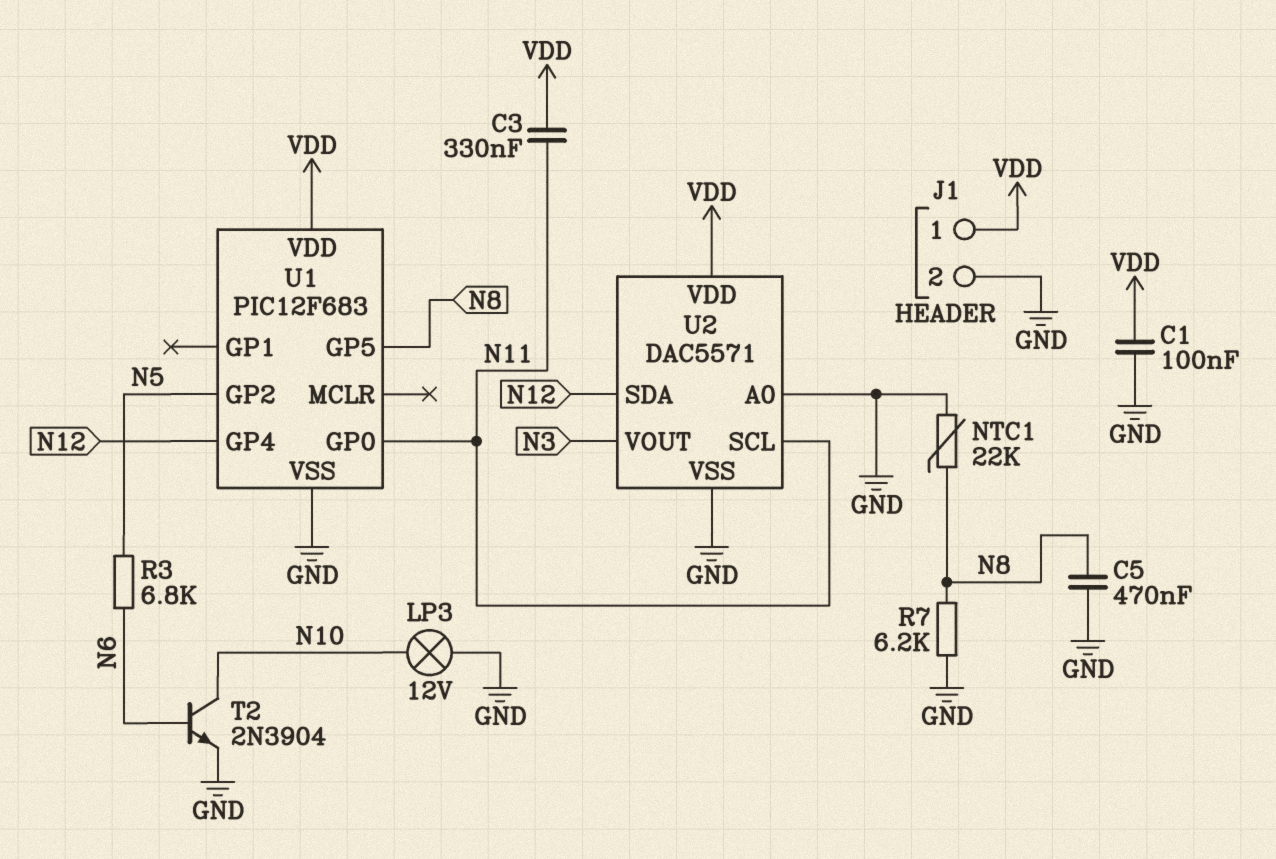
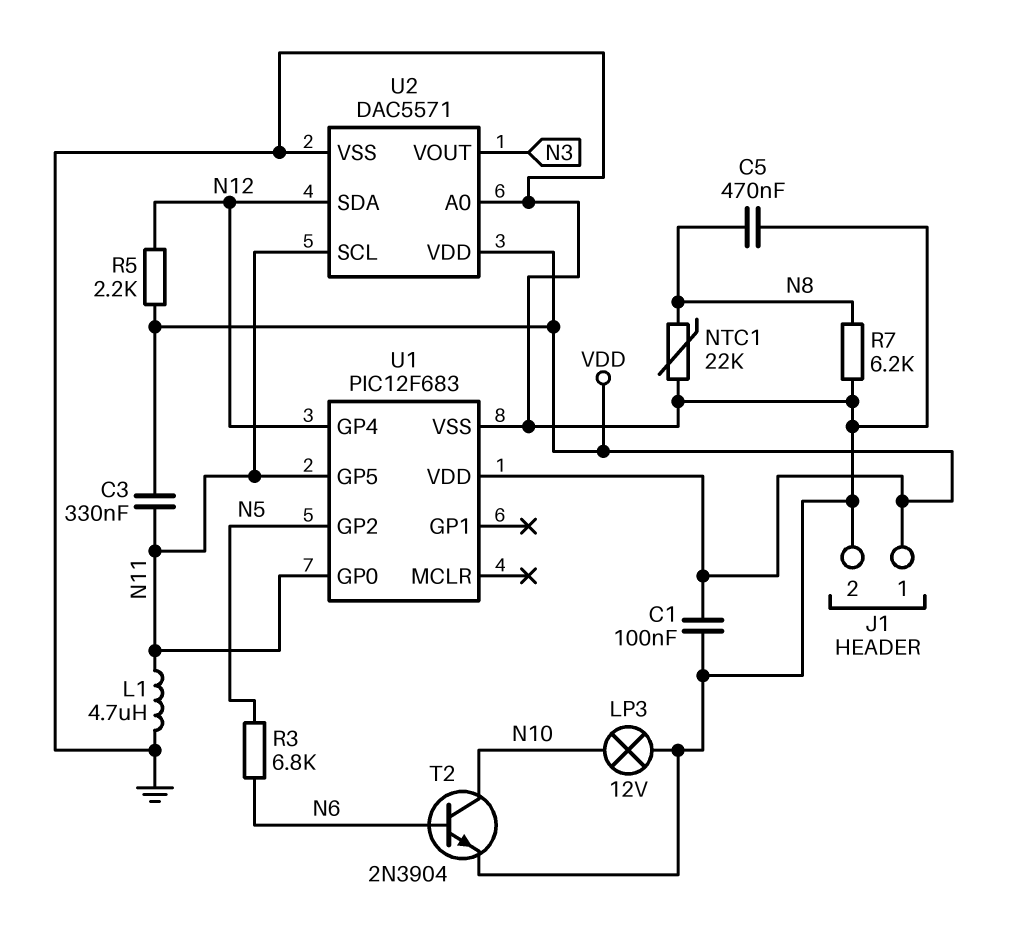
L1: none -> 4.7uH (GND, N11)
R5: none -> 2.2k (N12, VDD)
U1 pin GP5: N8 -> N11

